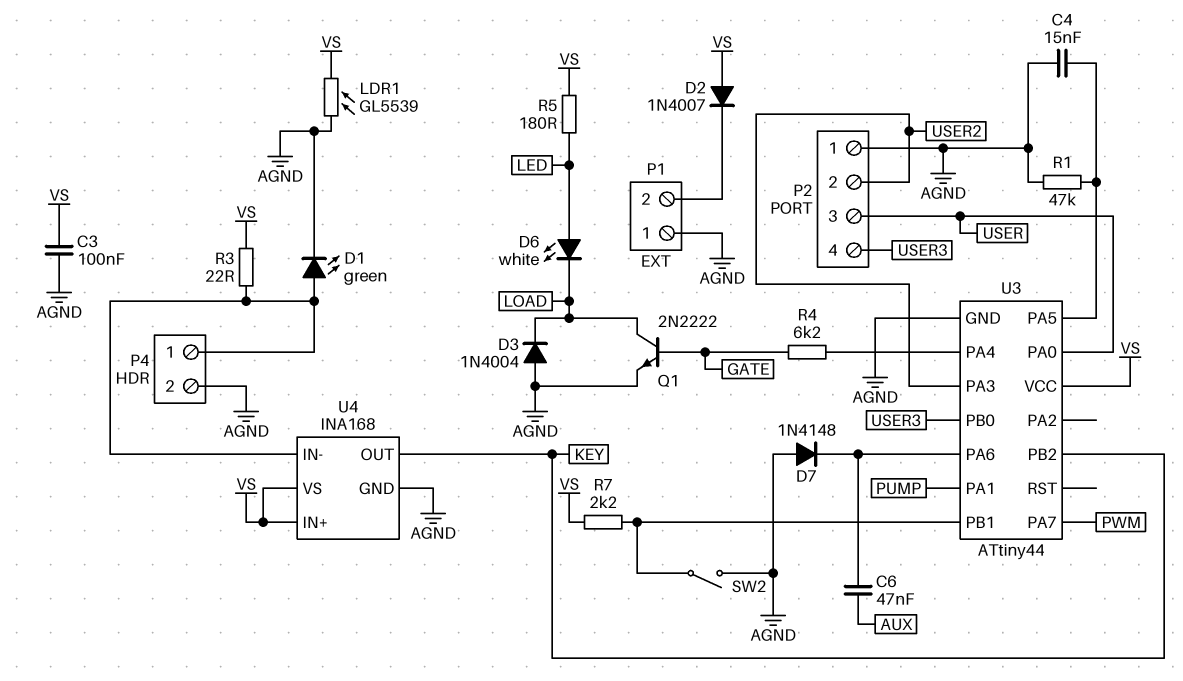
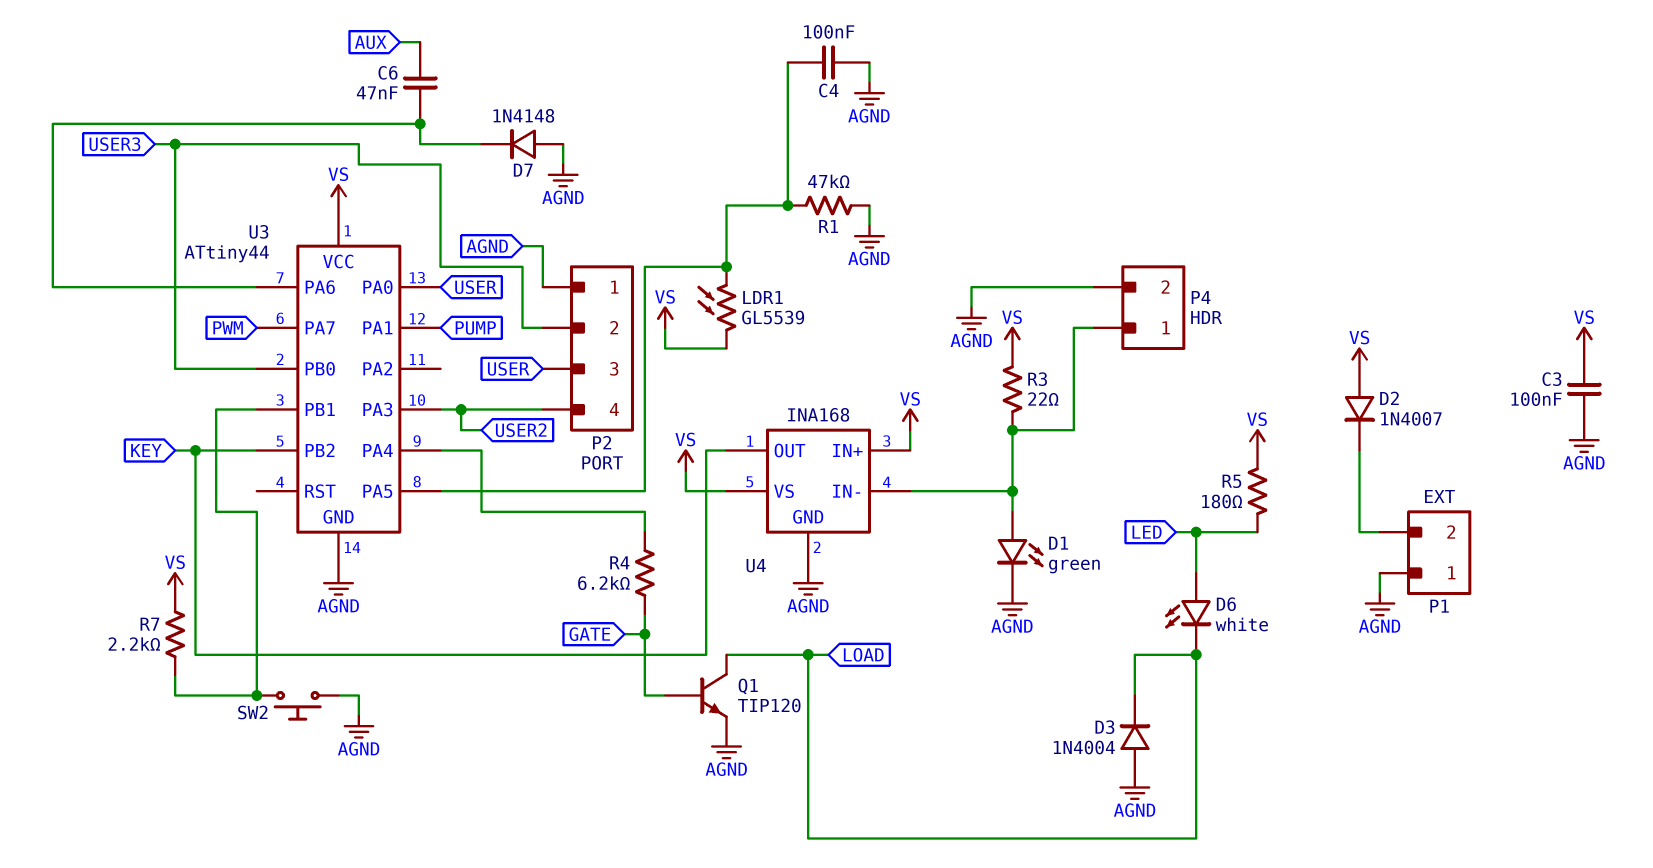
C4: 15nF (AGND, U3/PA5) -> 100nF (AGND, U3/PA5)
LDR1: GL5539 (AGND, VS) -> GL5539 (U3/PA5, VS)
P2 pin 2: USER2 -> USER3
P2 pin 4: USER3 -> USER2
Q1: NPN 2N2222 (B GATE, C LOAD, E AGND) -> NPN TIP120 (B GATE, C LOAD, E AGND)
SW2: switch (AGND, U3/PB1) -> button (AGND, U3/PB1)

